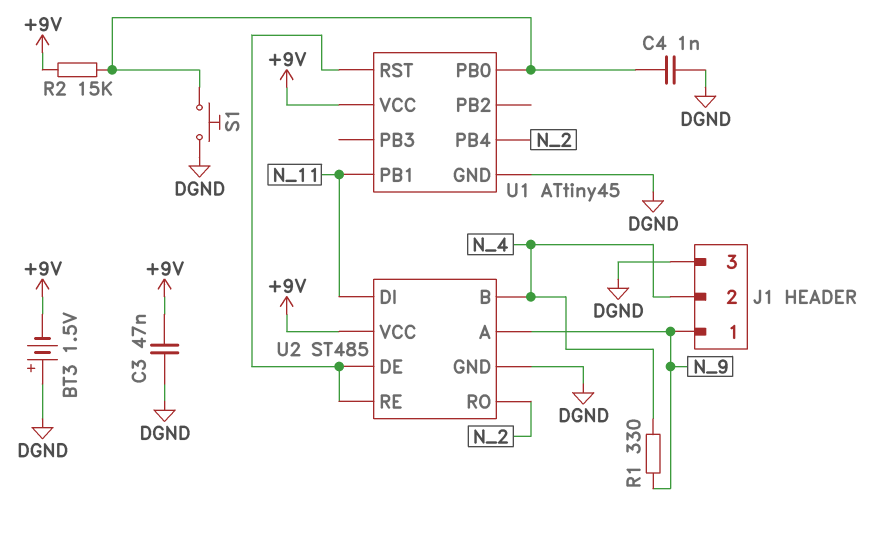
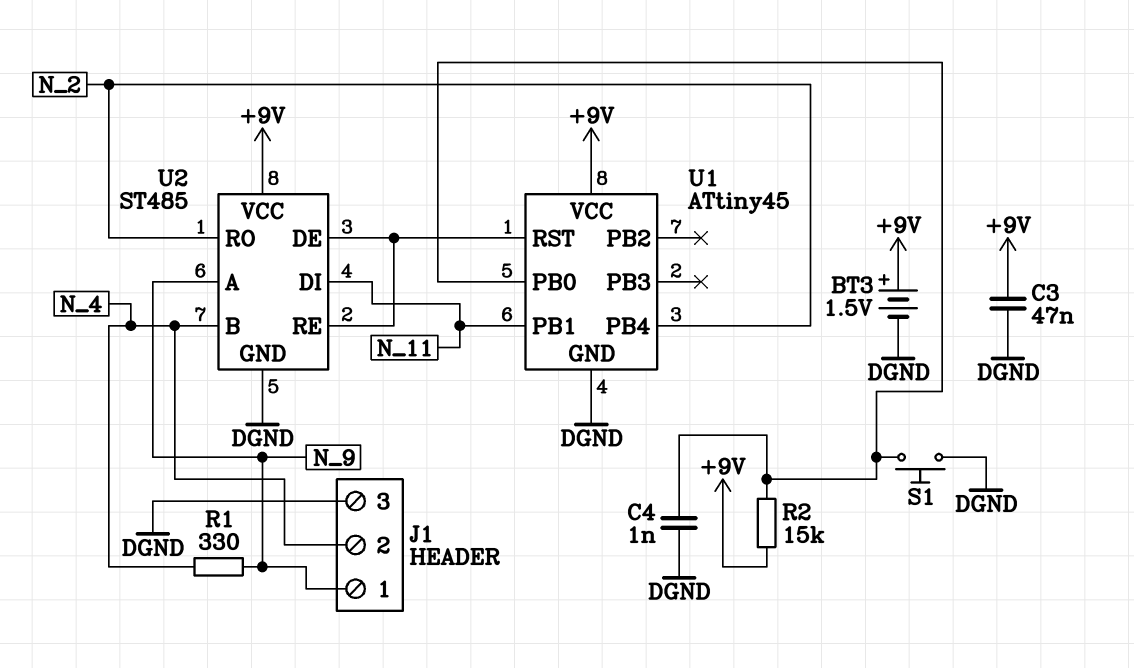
BT3: 1.5V (plus DGND, minus +9V) -> 1.5V (plus +9V, minus DGND)

